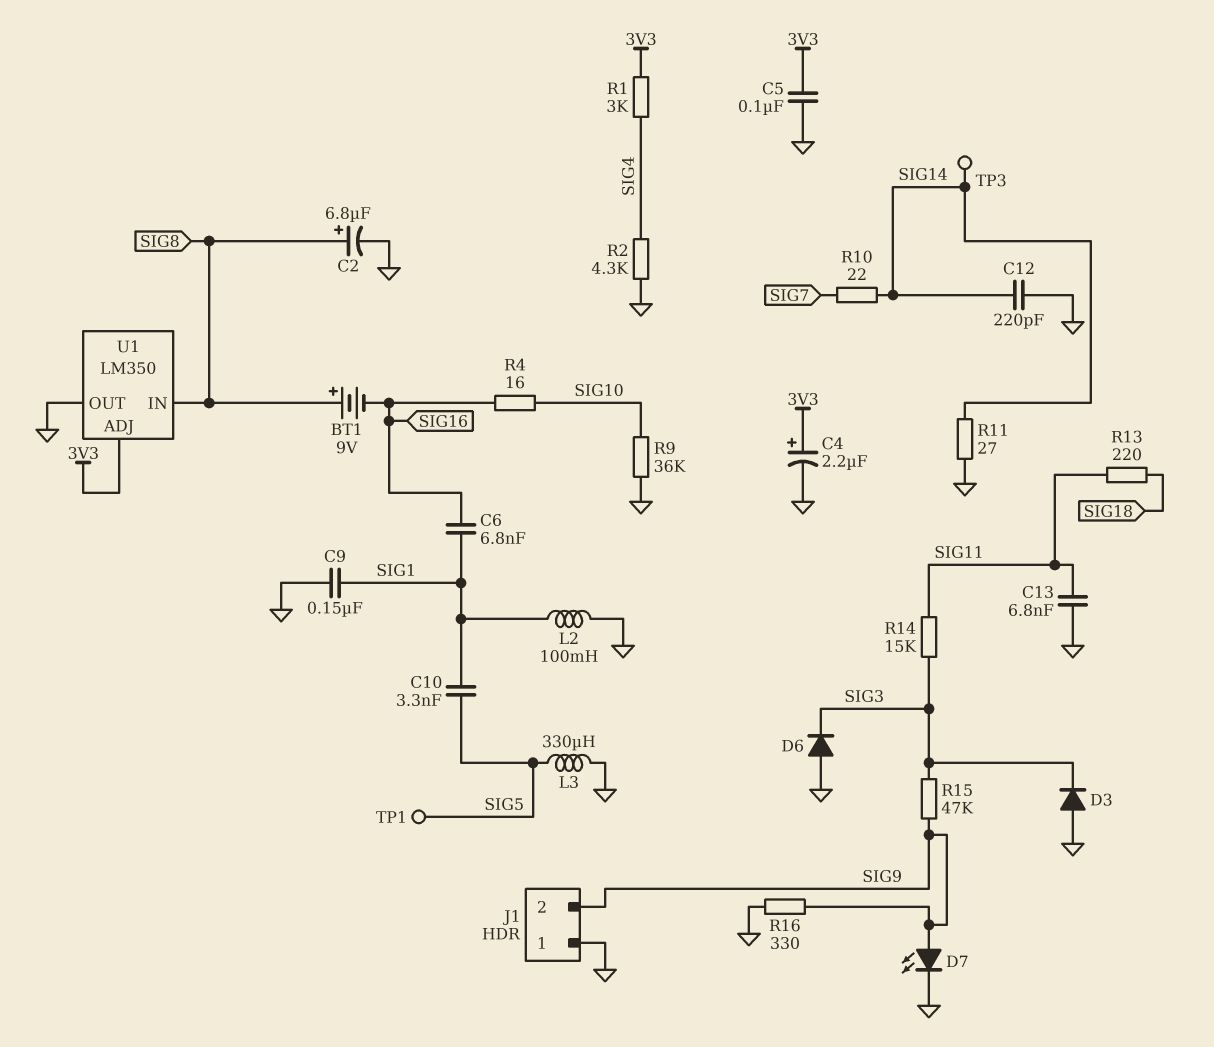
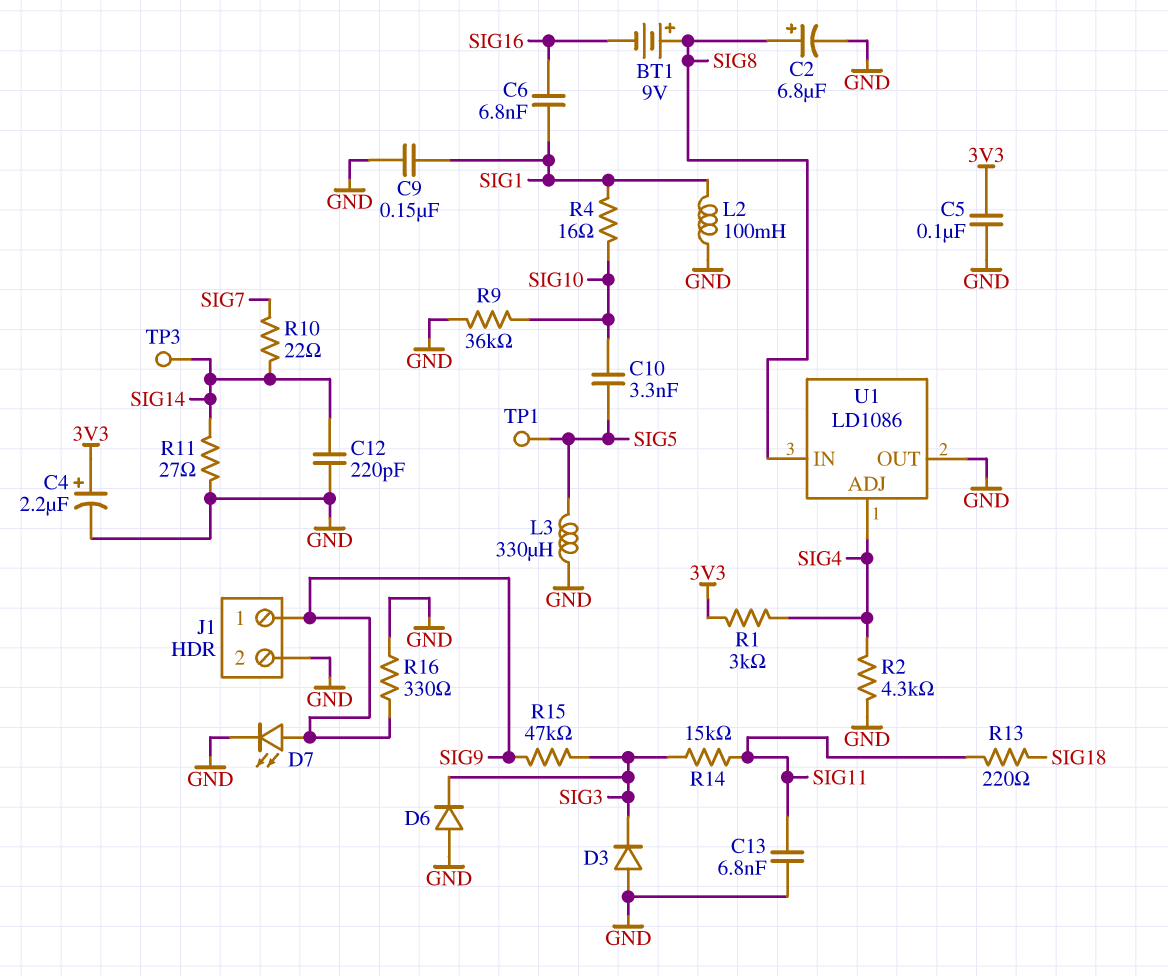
C10: 3.3nF (SIG1, SIG5) -> 3.3nF (SIG5, SIG10)
J1 pin 1: GND -> SIG9
J1 pin 2: SIG9 -> GND
R4: 16 (SIG10, SIG16) -> 16 (SIG1, SIG10)
U1: LM350 -> LD1086
U1 pin ADJ: 3V3 -> SIG4

